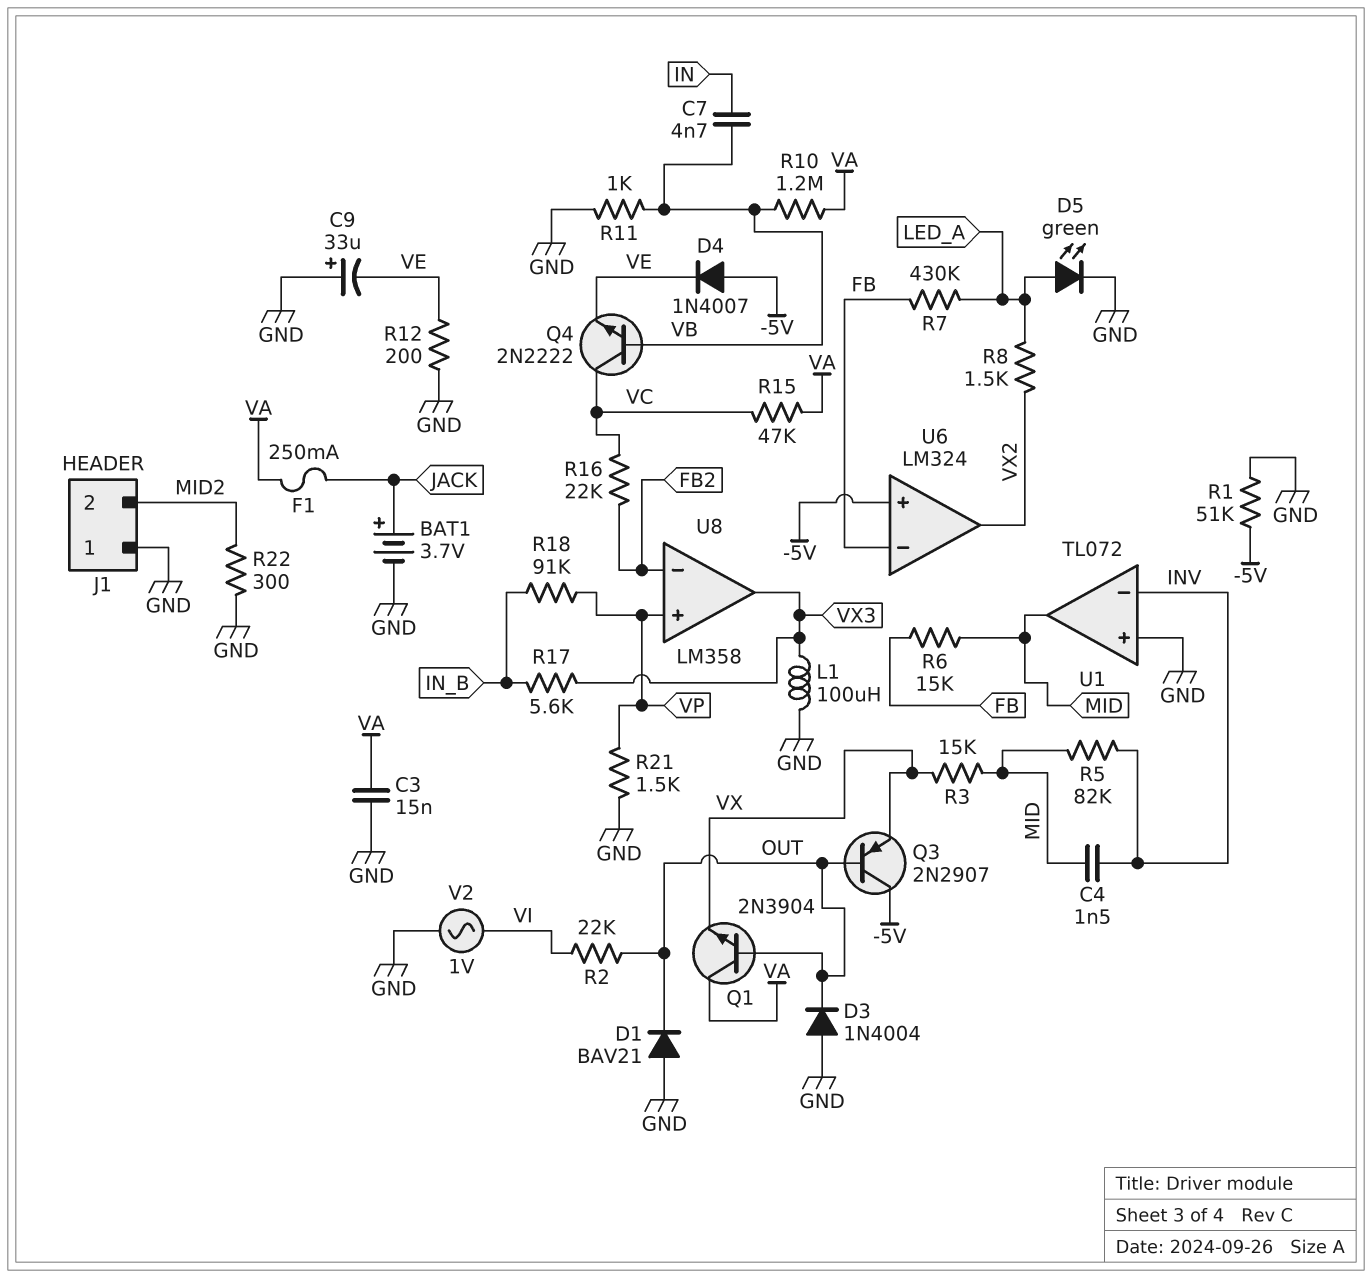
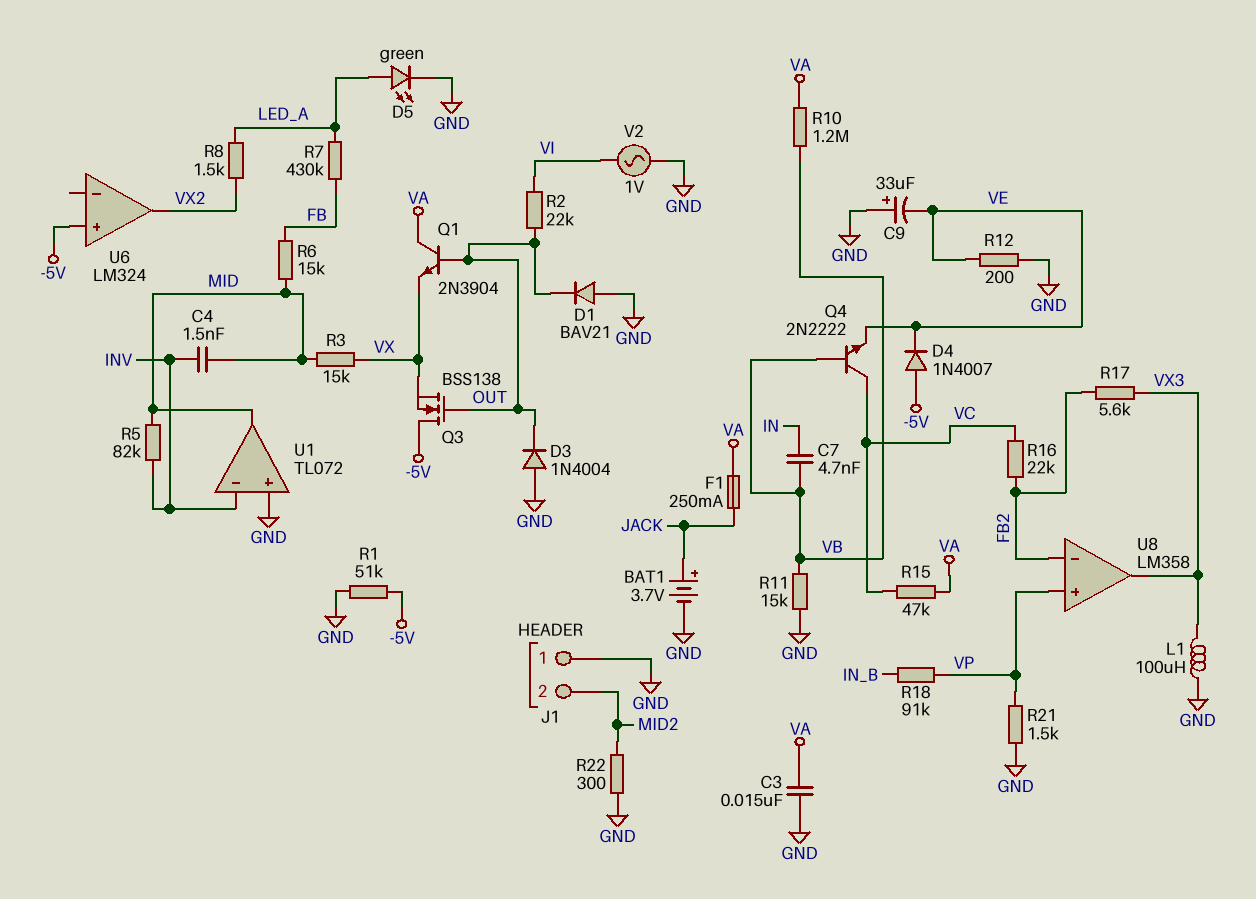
Q3: PNP 2N2907 (B OUT, C -5V, E VX) -> NMOS BSS138 (G OUT, D -5V, S VX)
R11: 1k (GND, VB) -> 15k (GND, VB)
R17: 5.6k (IN_B, VX3) -> 5.6k (FB2, VX3)
U6 pin in-: FB -> none

